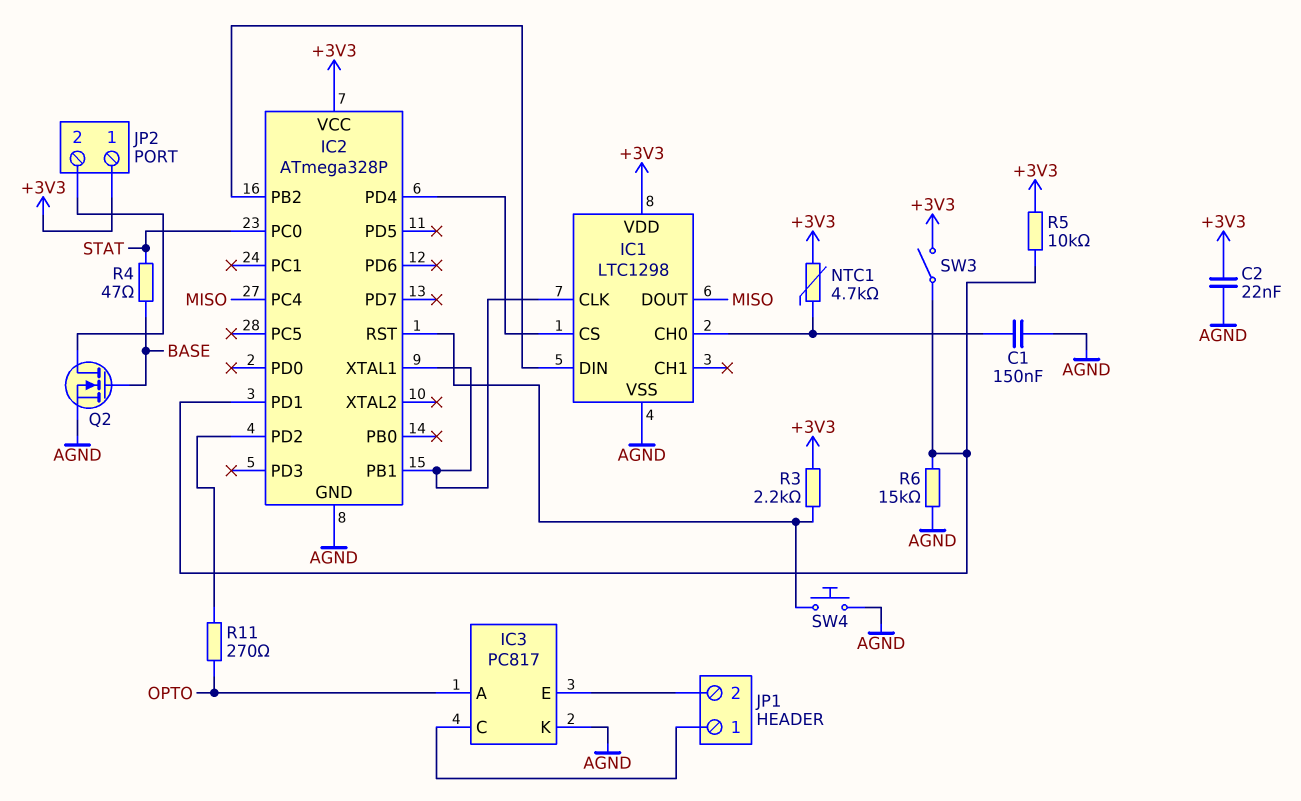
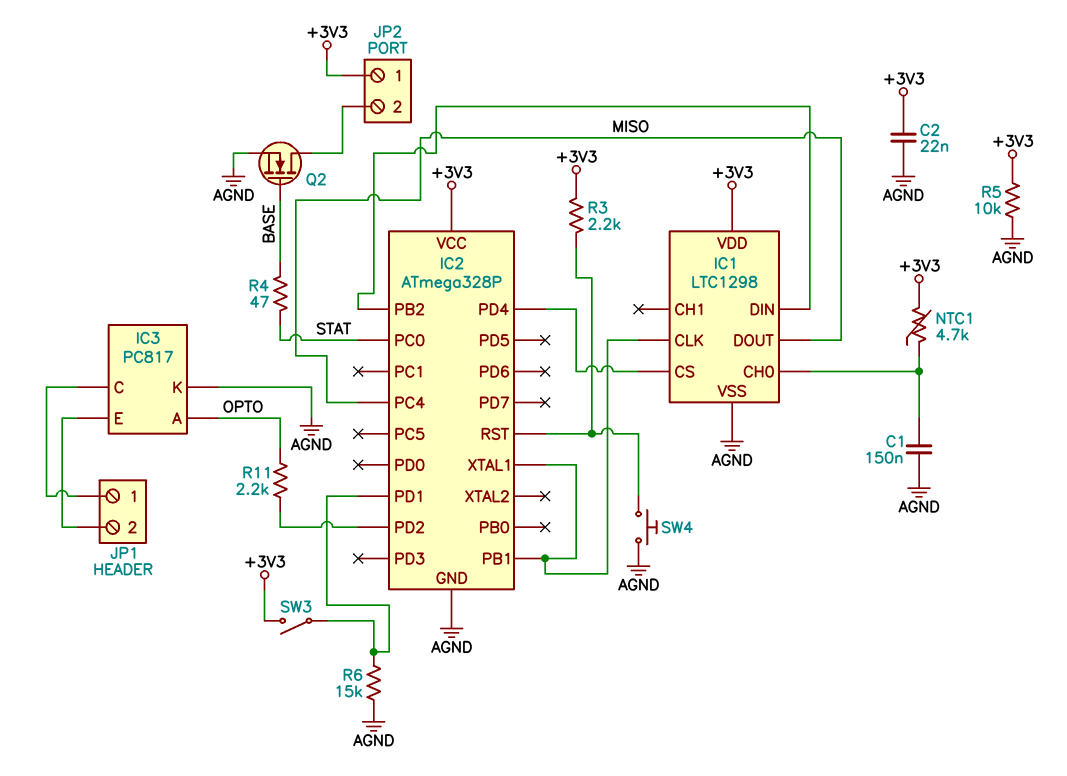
R5: 10k (+3V3, IC2/PD1) -> 10k (+3V3, AGND)
R11: 270 (IC2/PD2, OPTO) -> 2.2k (IC2/PD2, OPTO)

